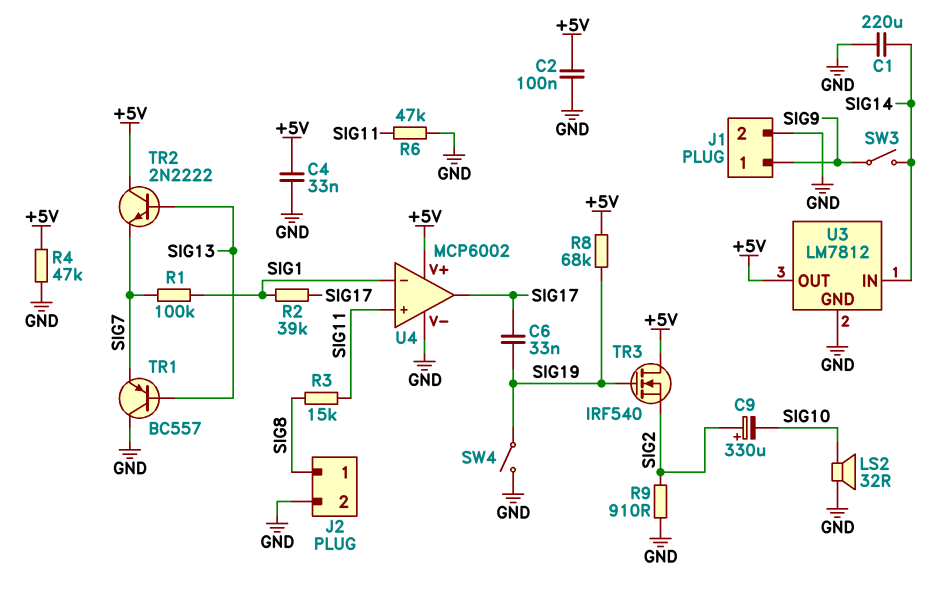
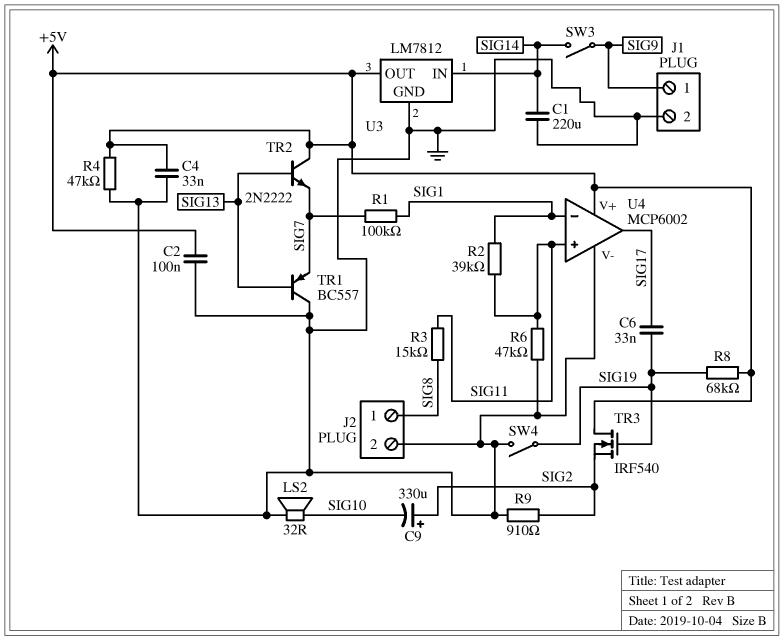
R2: 39k (SIG1, SIG17) -> 39k (SIG1, SIG11)

